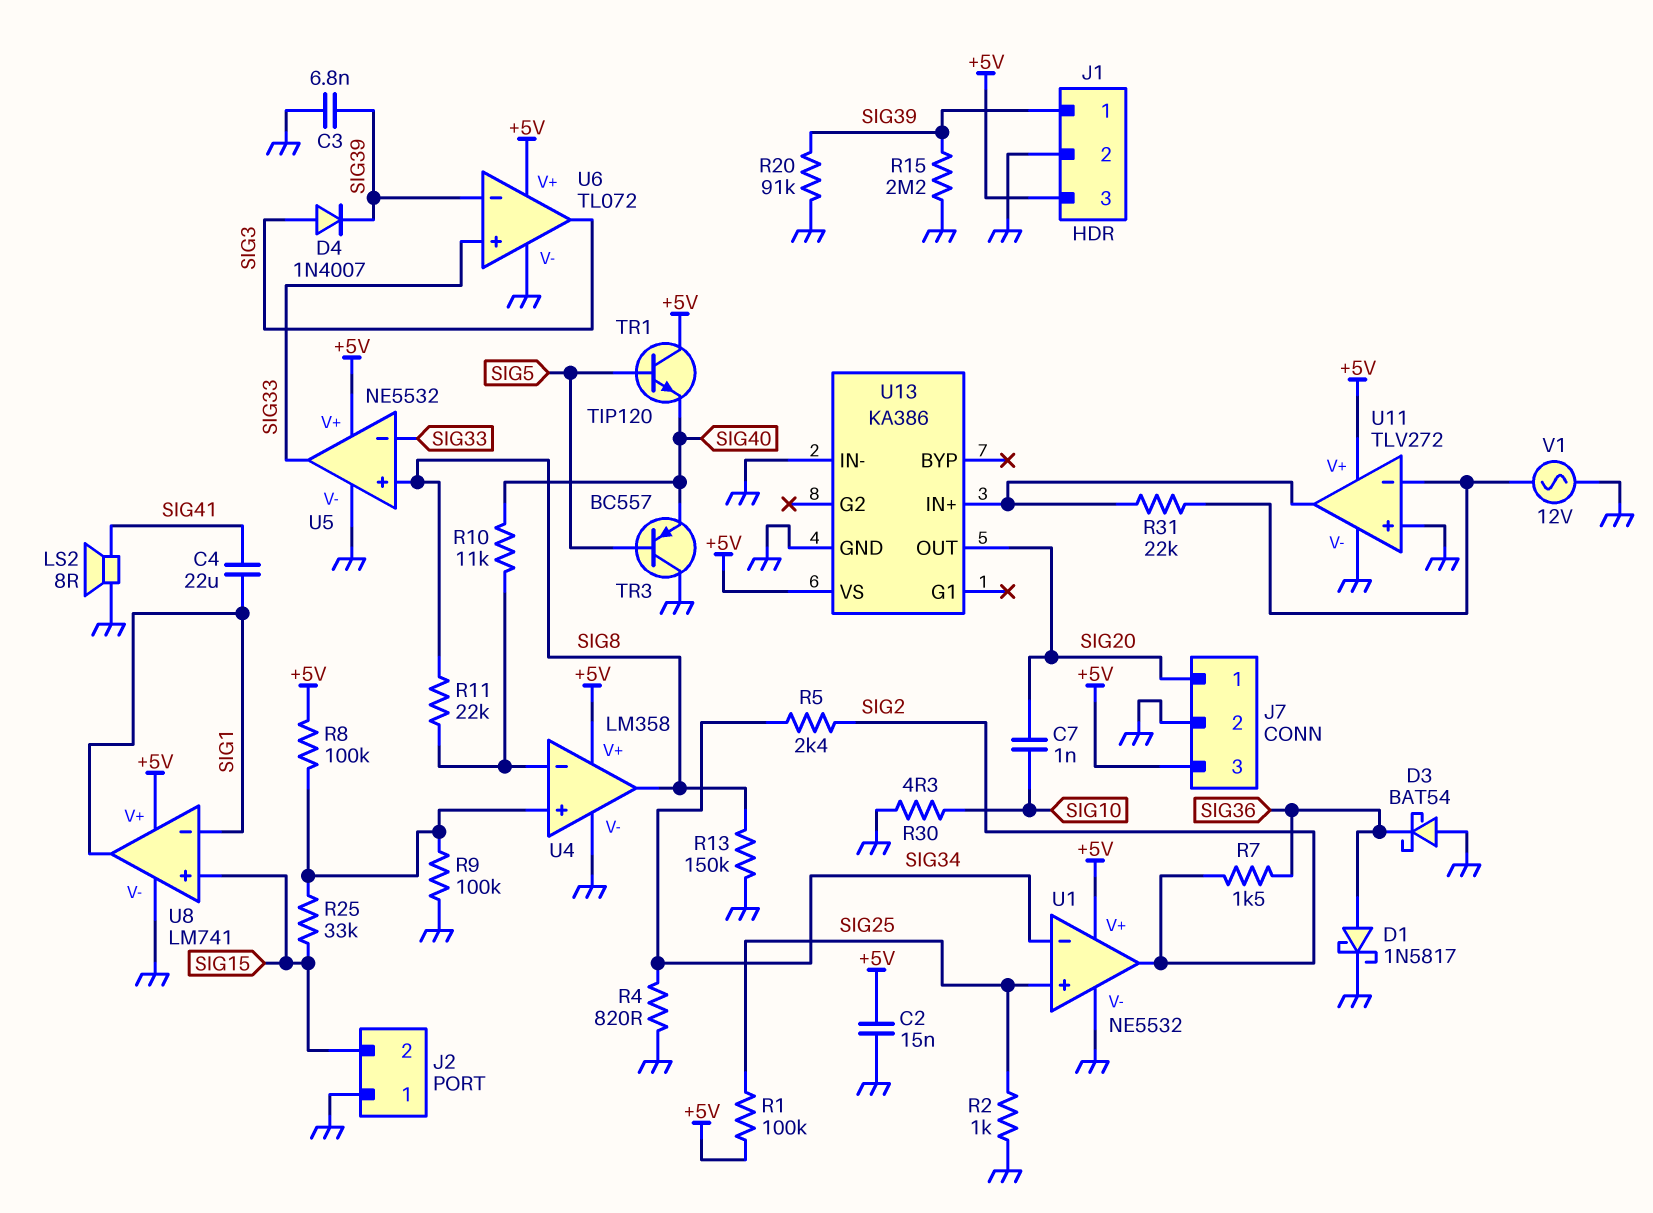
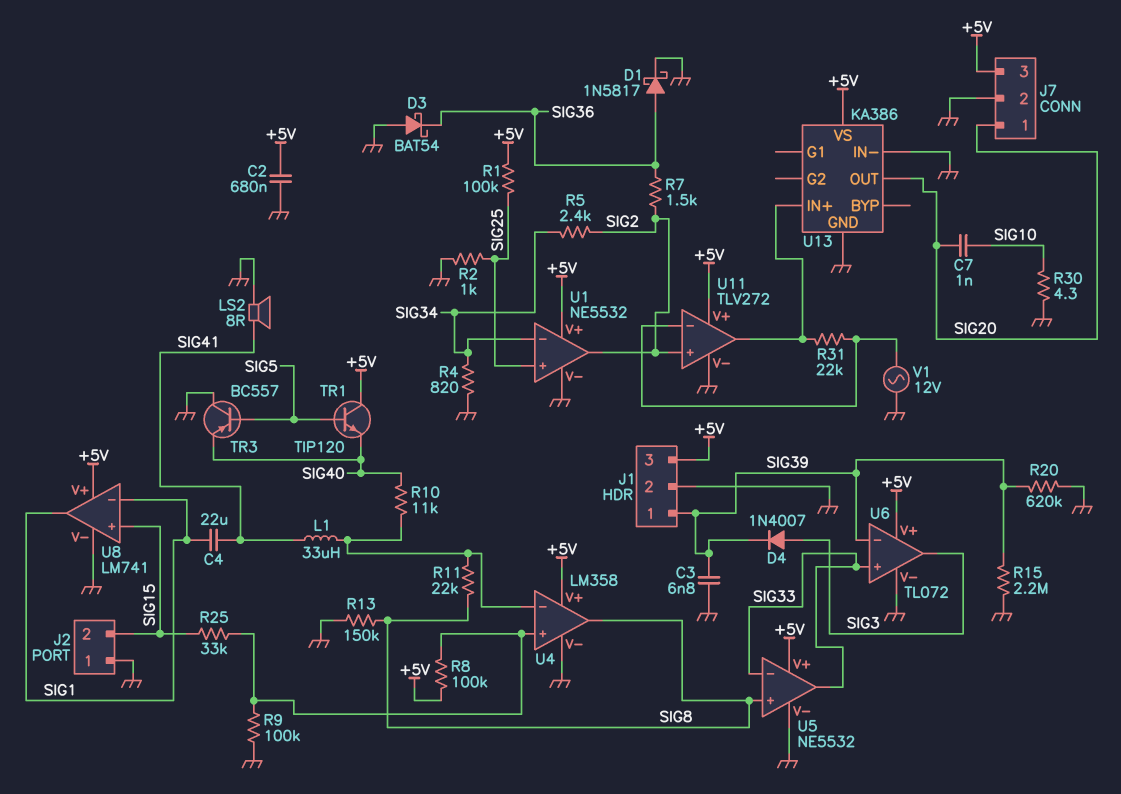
C2: 15nF (+5V, GND) -> 680nF (+5V, GND)
L1: none -> 33uH (SIG41, U4/in-)
R20: 91k (GND, SIG39) -> 620k (GND, SIG39)
U11 pin in+: GND -> SIG2

